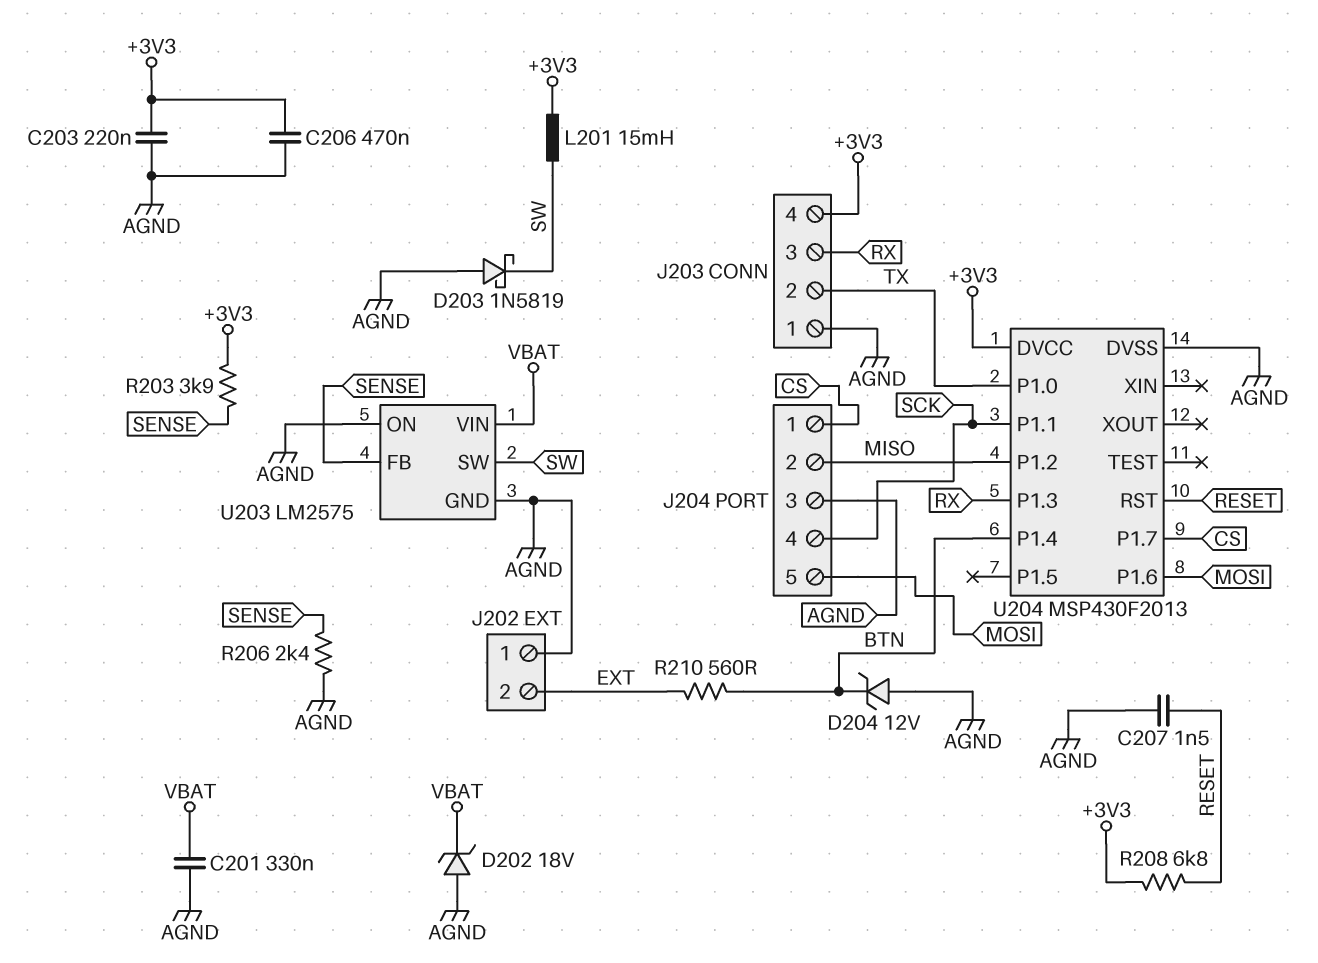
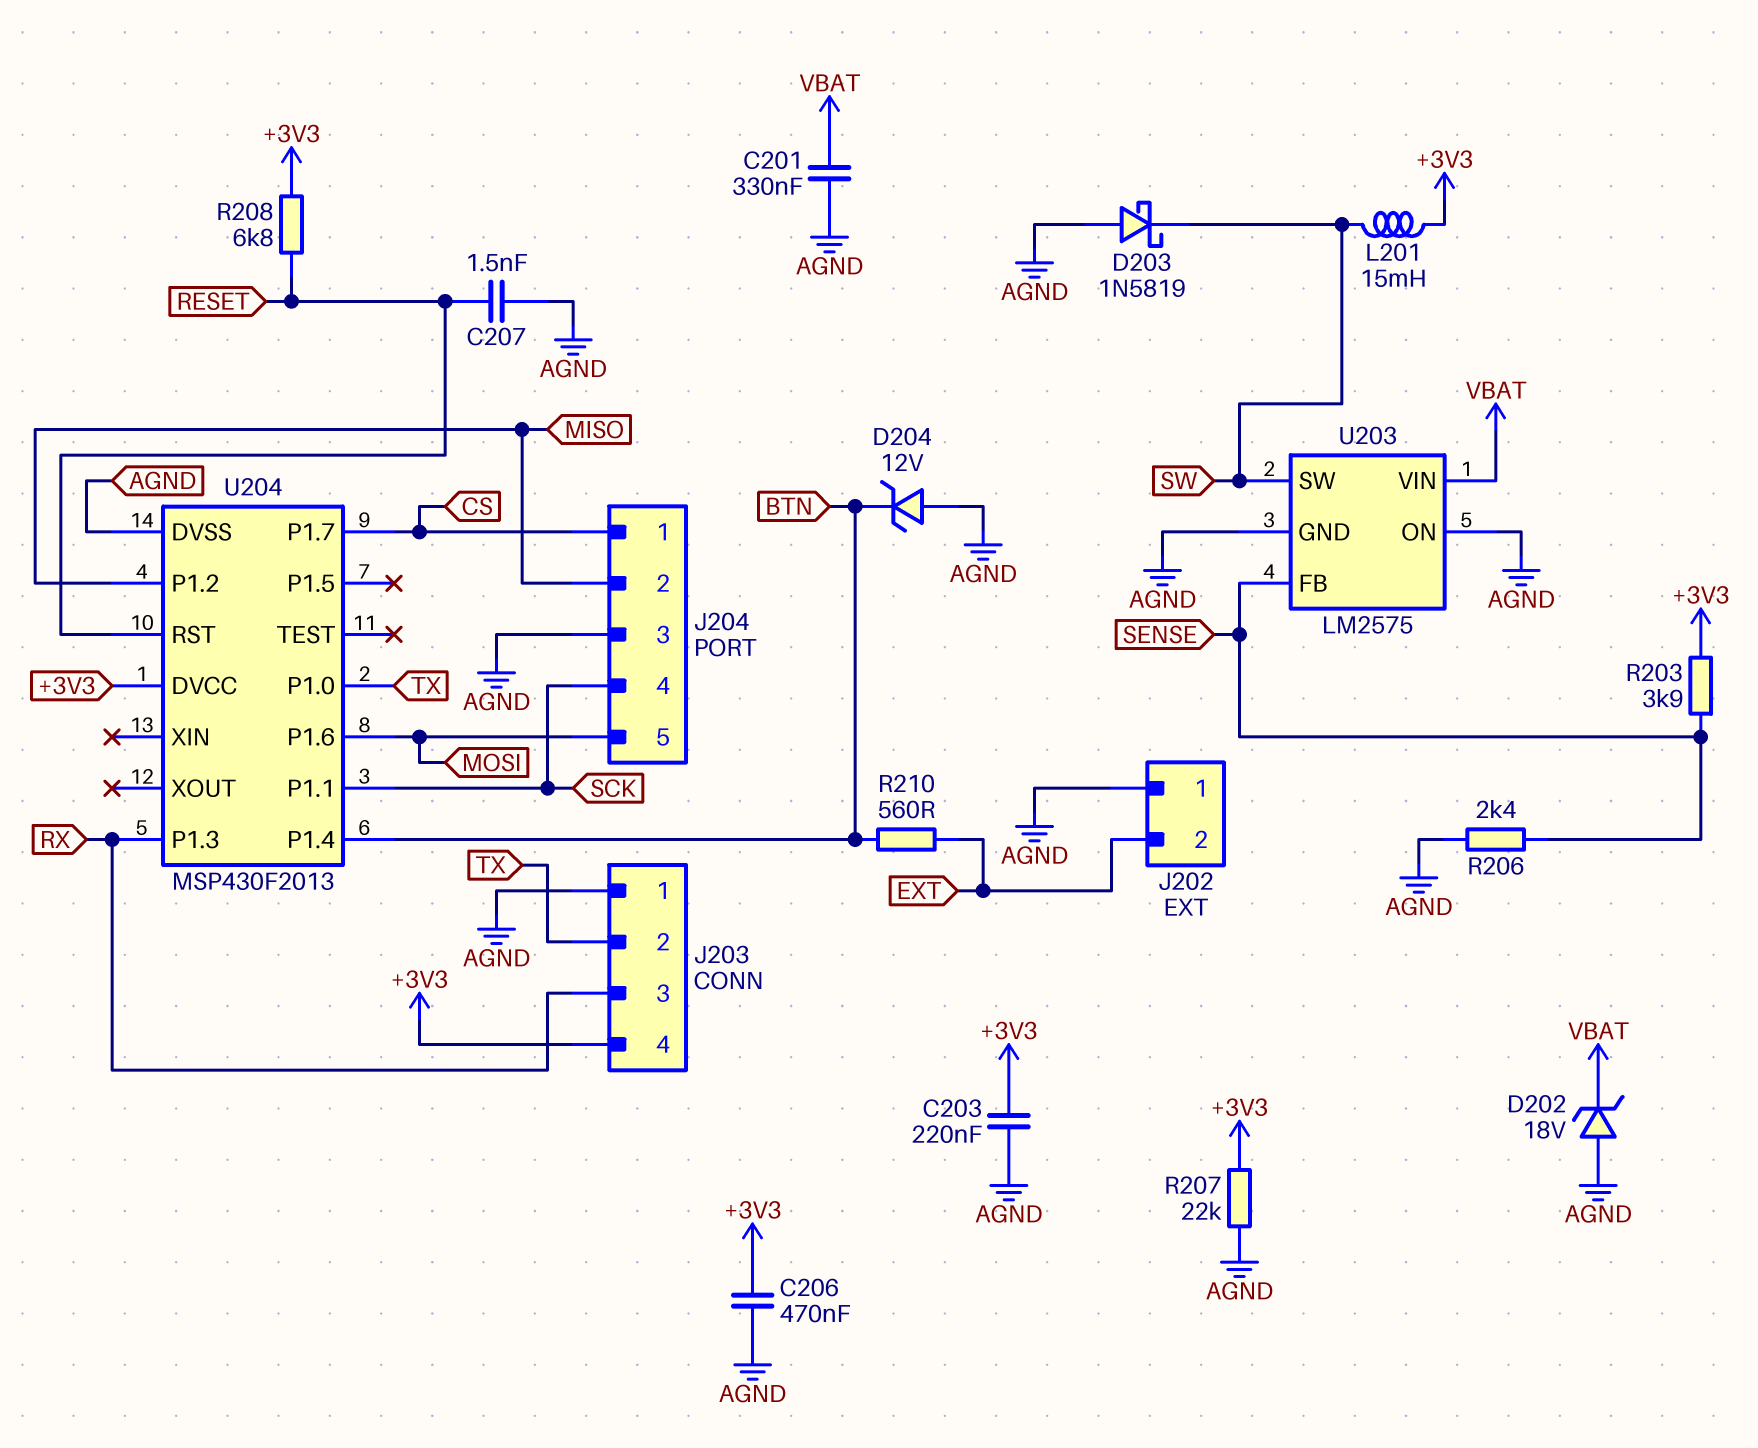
R207: none -> 22k (+3V3, AGND)

